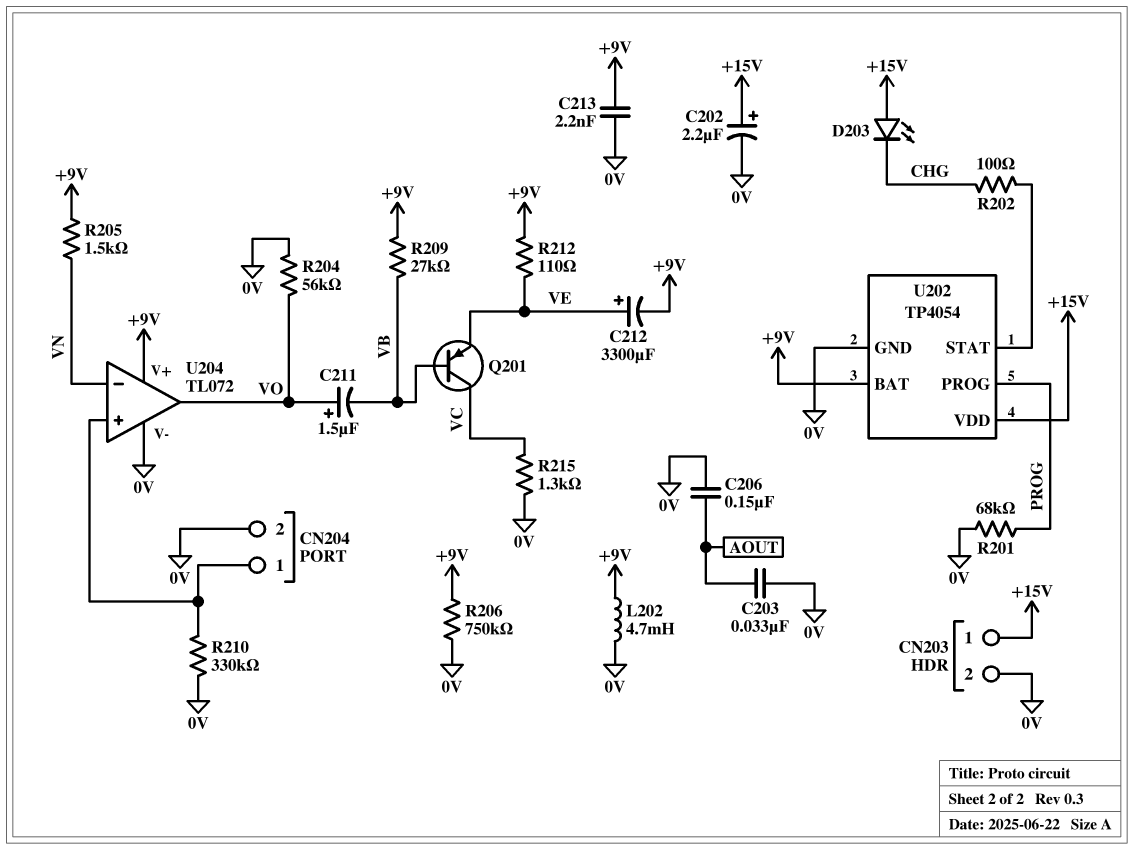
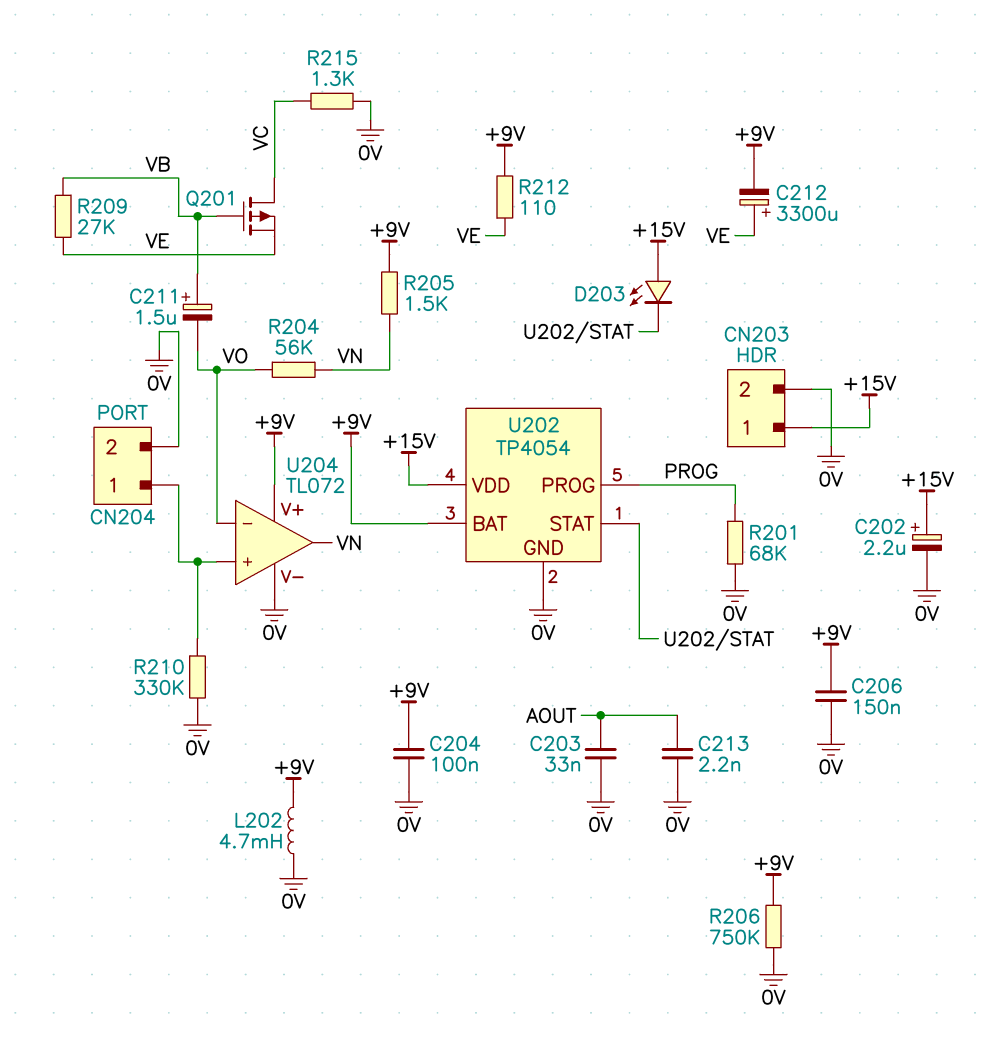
C204: none -> 100nF (+9V, 0V)
C206: 150nF (0V, AOUT) -> 150nF (+9V, 0V)
C211: 1.5uF (plus VO, minus VB) -> 1.5uF (plus VB, minus VO)
C213: 2.2nF (+9V, 0V) -> 2.2nF (0V, AOUT)
D203: LED (A +15V, K CHG) -> LED (A +15V, K U202/STAT)
Q201: PNP (B VB, C VC, E VE) -> PMOS (G VB, D VC, S VE)
R202: 100 (CHG, U202/STAT) -> none
R204: 56k (0V, VO) -> 56k (VN, VO)
R209: 27k (+9V, VB) -> 27k (VB, VE)
U204 pin in-: VN -> VO
U204 pin out: VO -> VN

